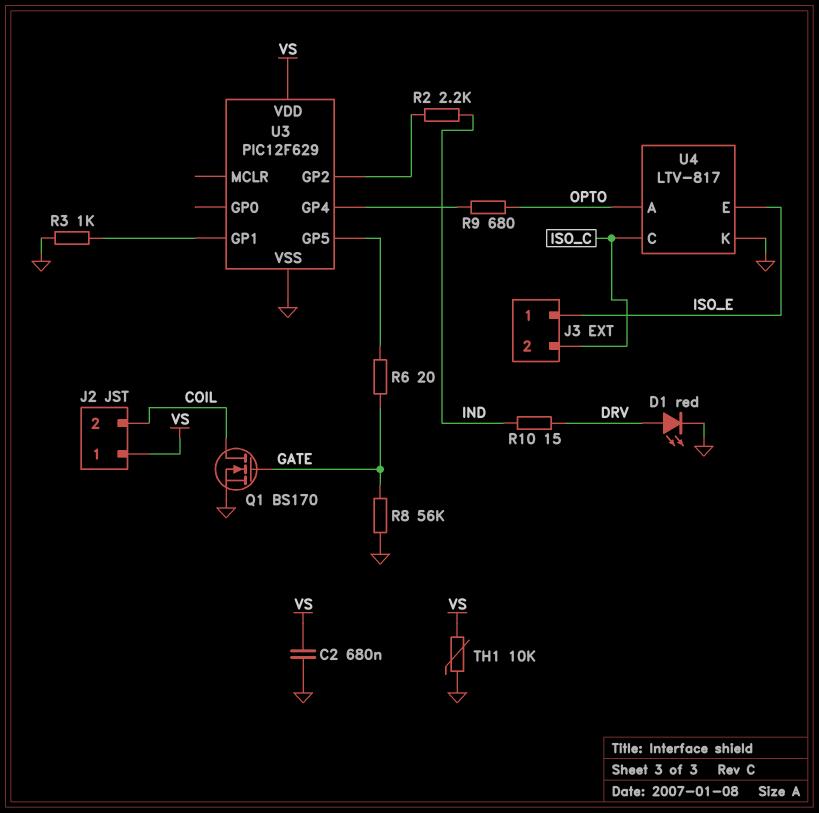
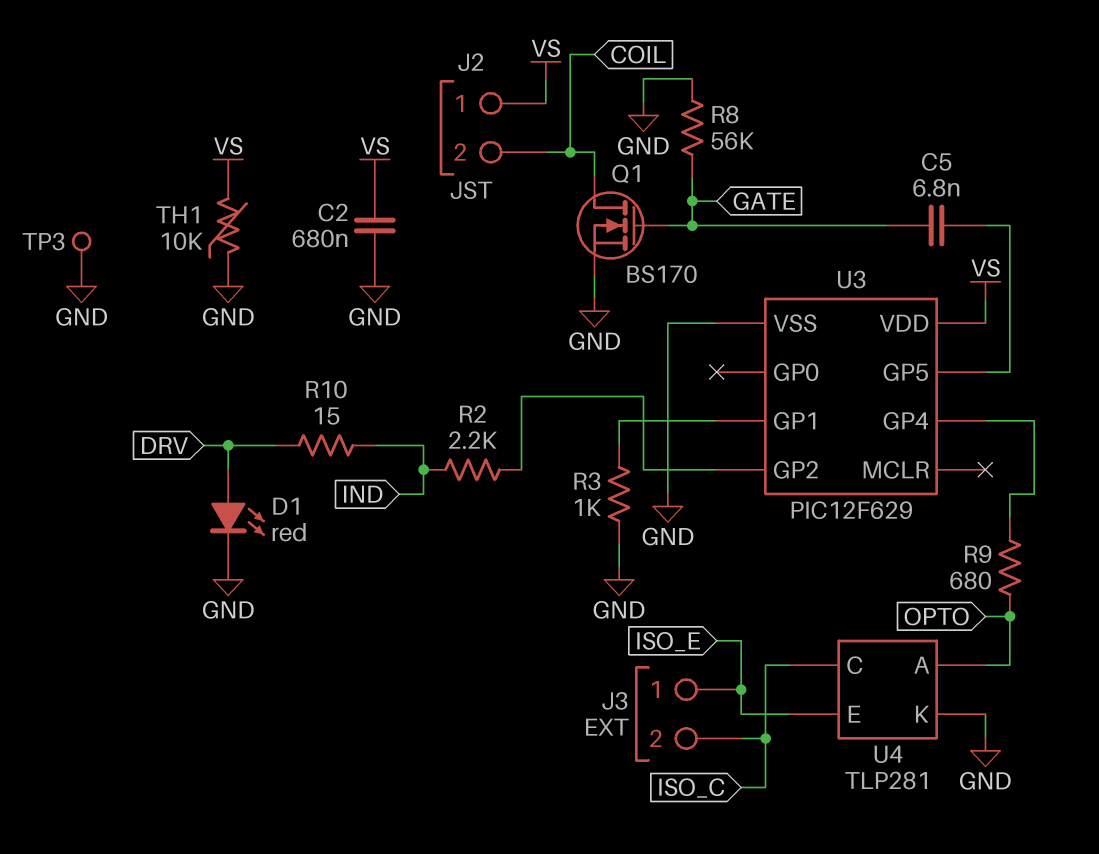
C5: none -> 6.8nF (GATE, U3/GP5)
R6: 20 (GATE, U3/GP5) -> none
TP3: none -> test point (GND)
U4: LTV-817 -> TLP281

